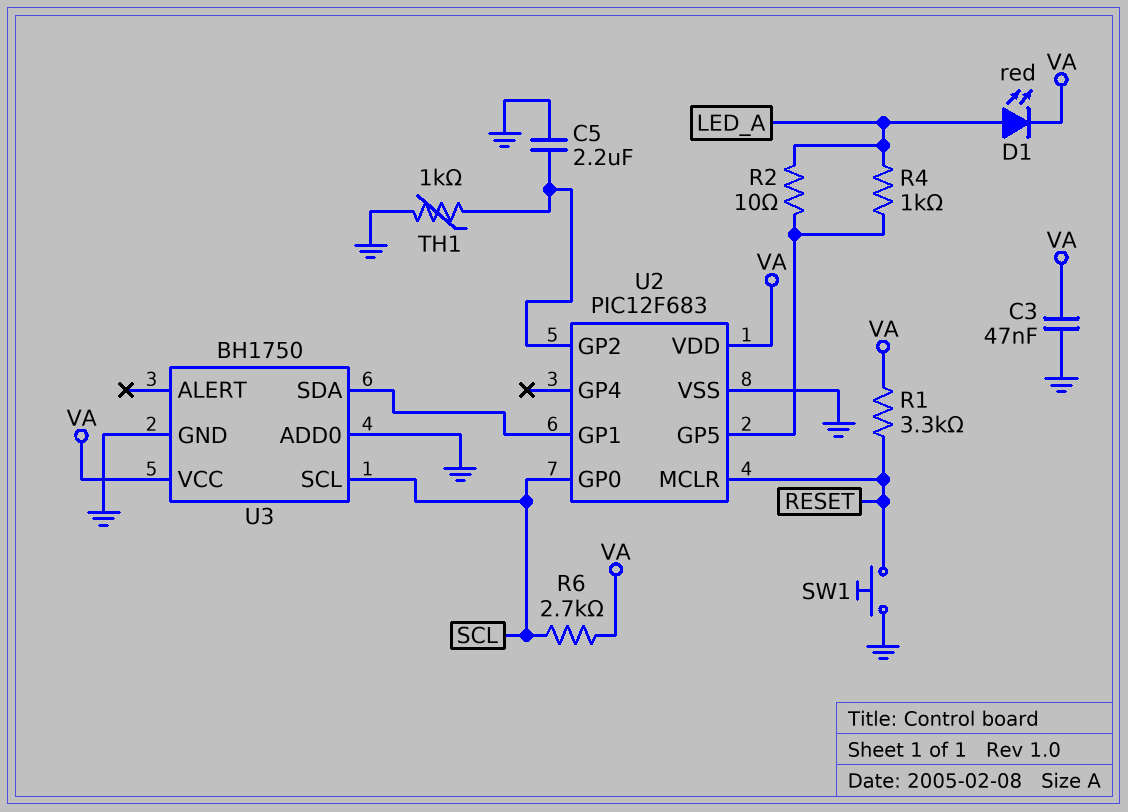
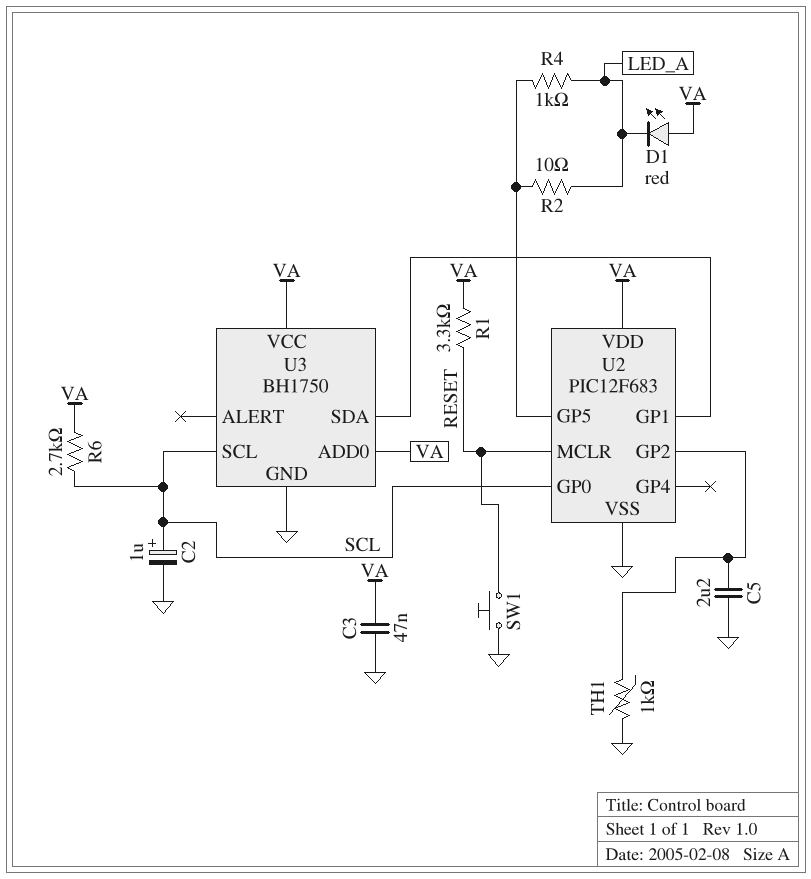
C2: none -> 1uF (plus SCL, minus GND)
D1: LED red (A LED_A, K VA) -> LED red (A VA, K LED_A)
U3 pin ADD0: GND -> VA

